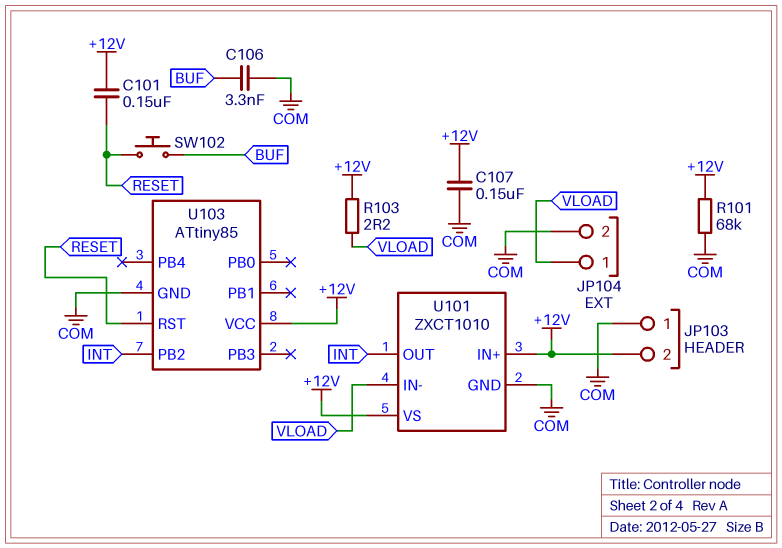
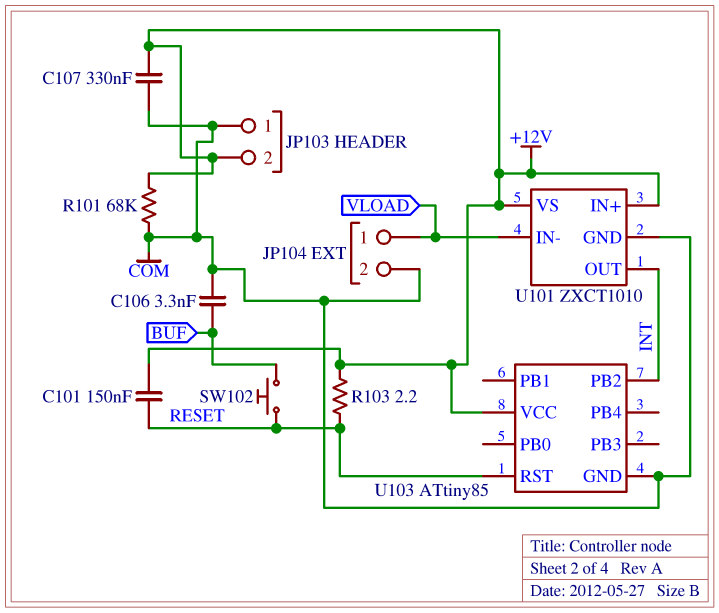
C107: 150nF (+12V, COM) -> 330nF (+12V, COM)
R103: 2.2 (+12V, VLOAD) -> 2.2 (+12V, RESET)

